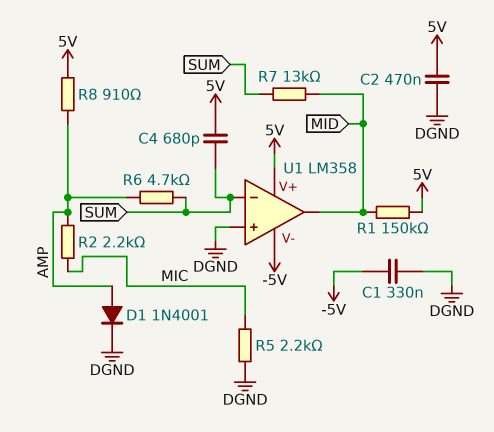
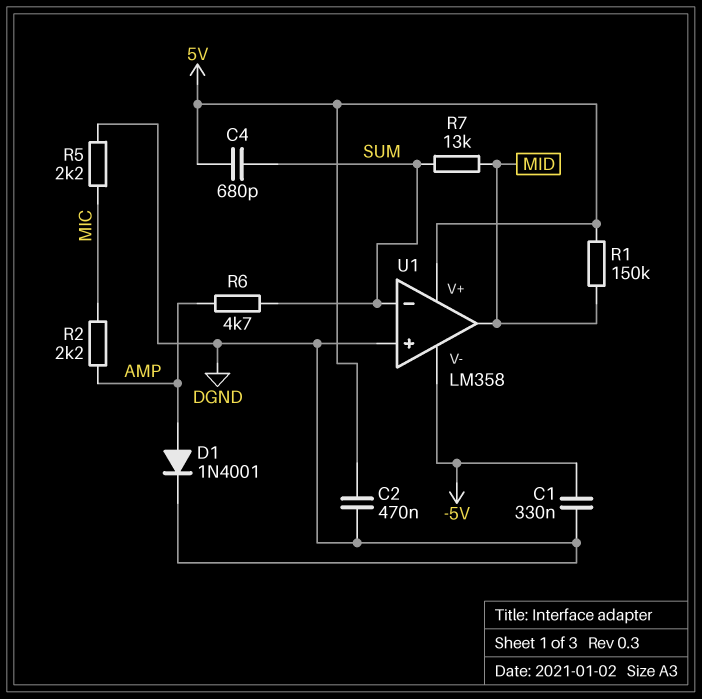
R8: 910 (5V, AMP) -> none

